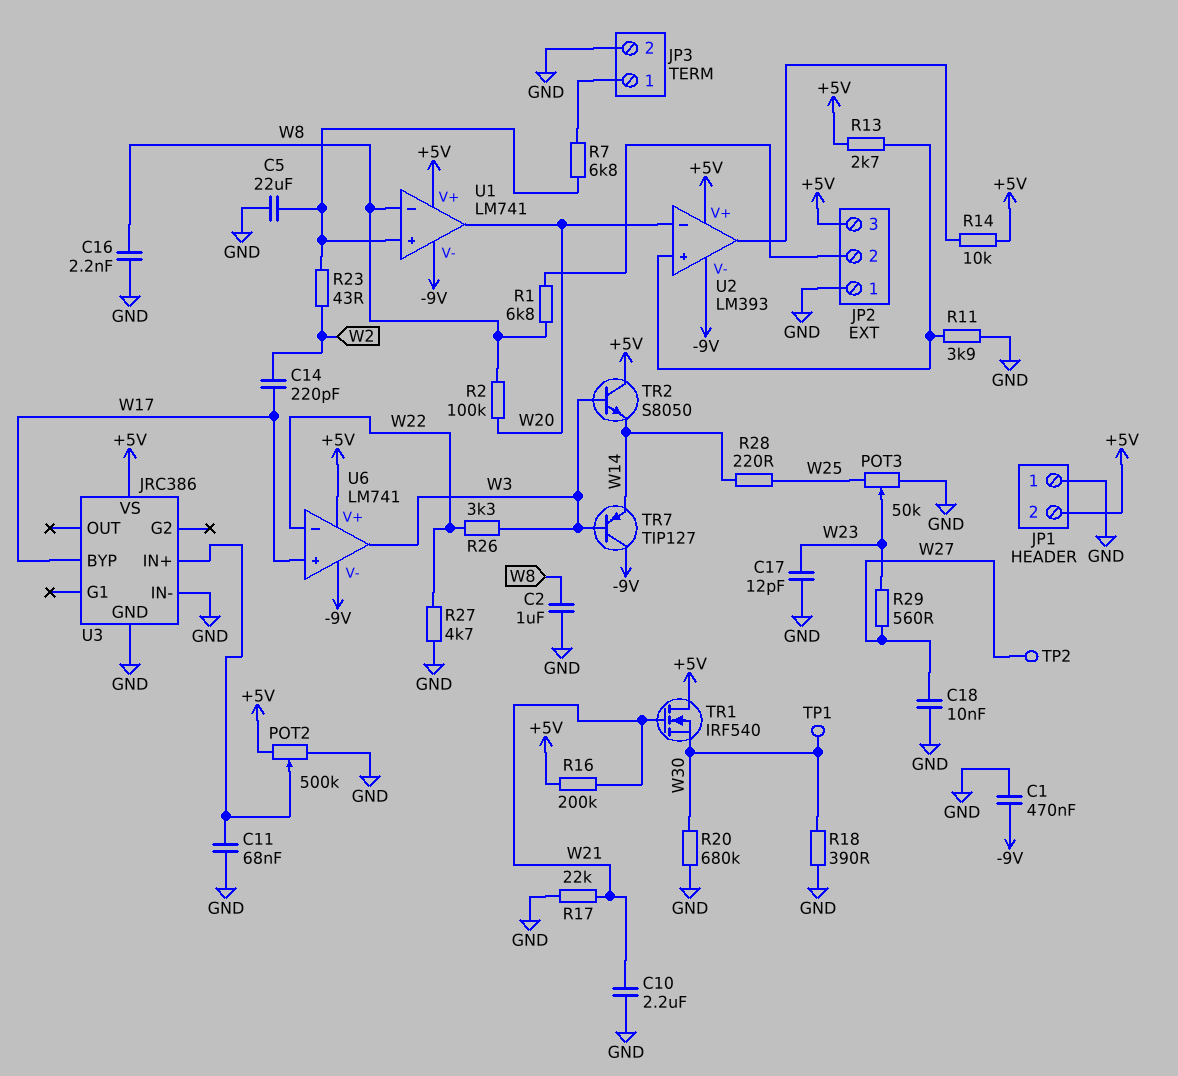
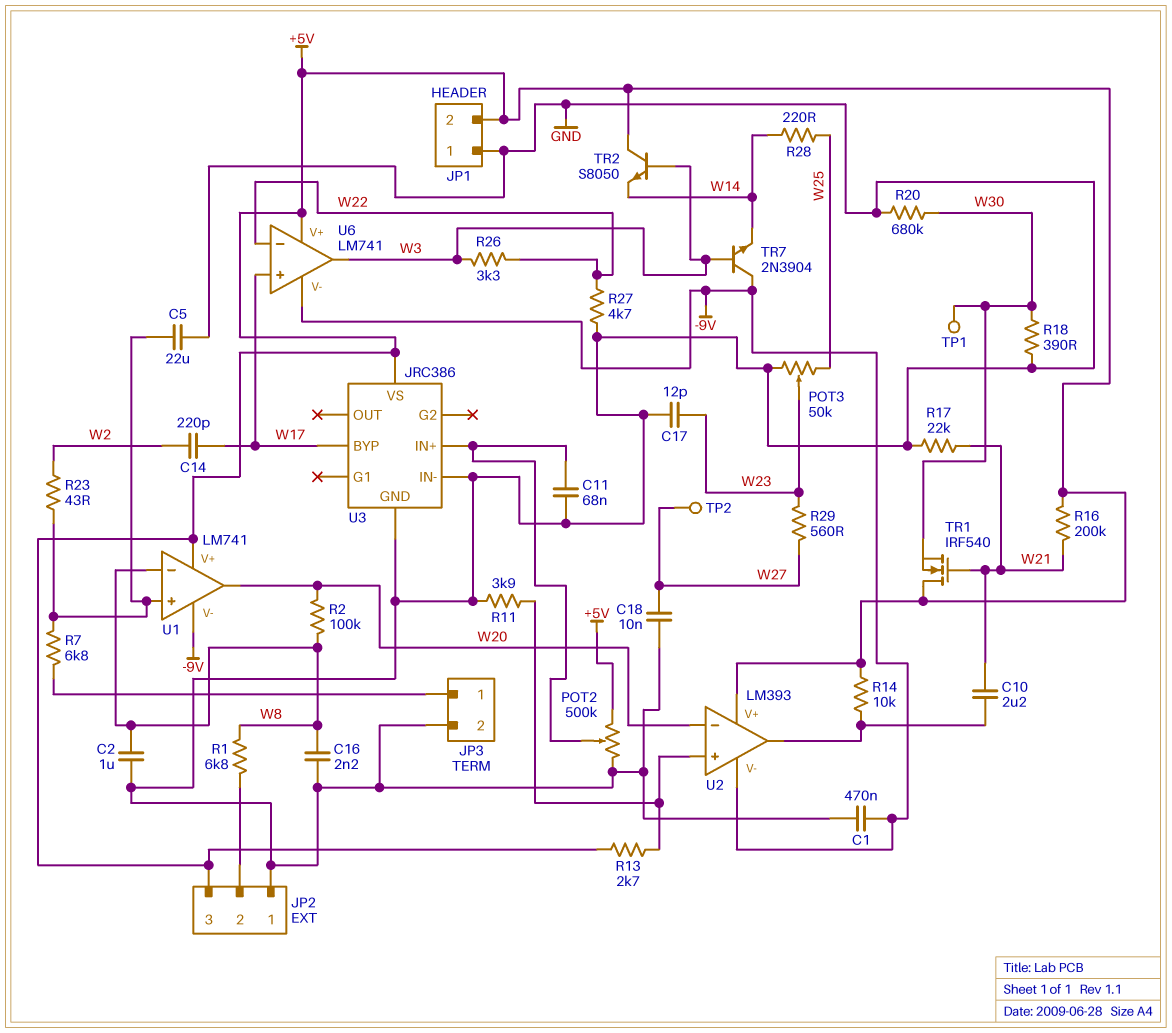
C10: 2.2uF (GND, W21) -> 2.2uF (U2/out, W21)
TR7: PNP TIP127 (B W3, C -9V, E W14) -> NPN 2N3904 (B W3, C -9V, E W14)

